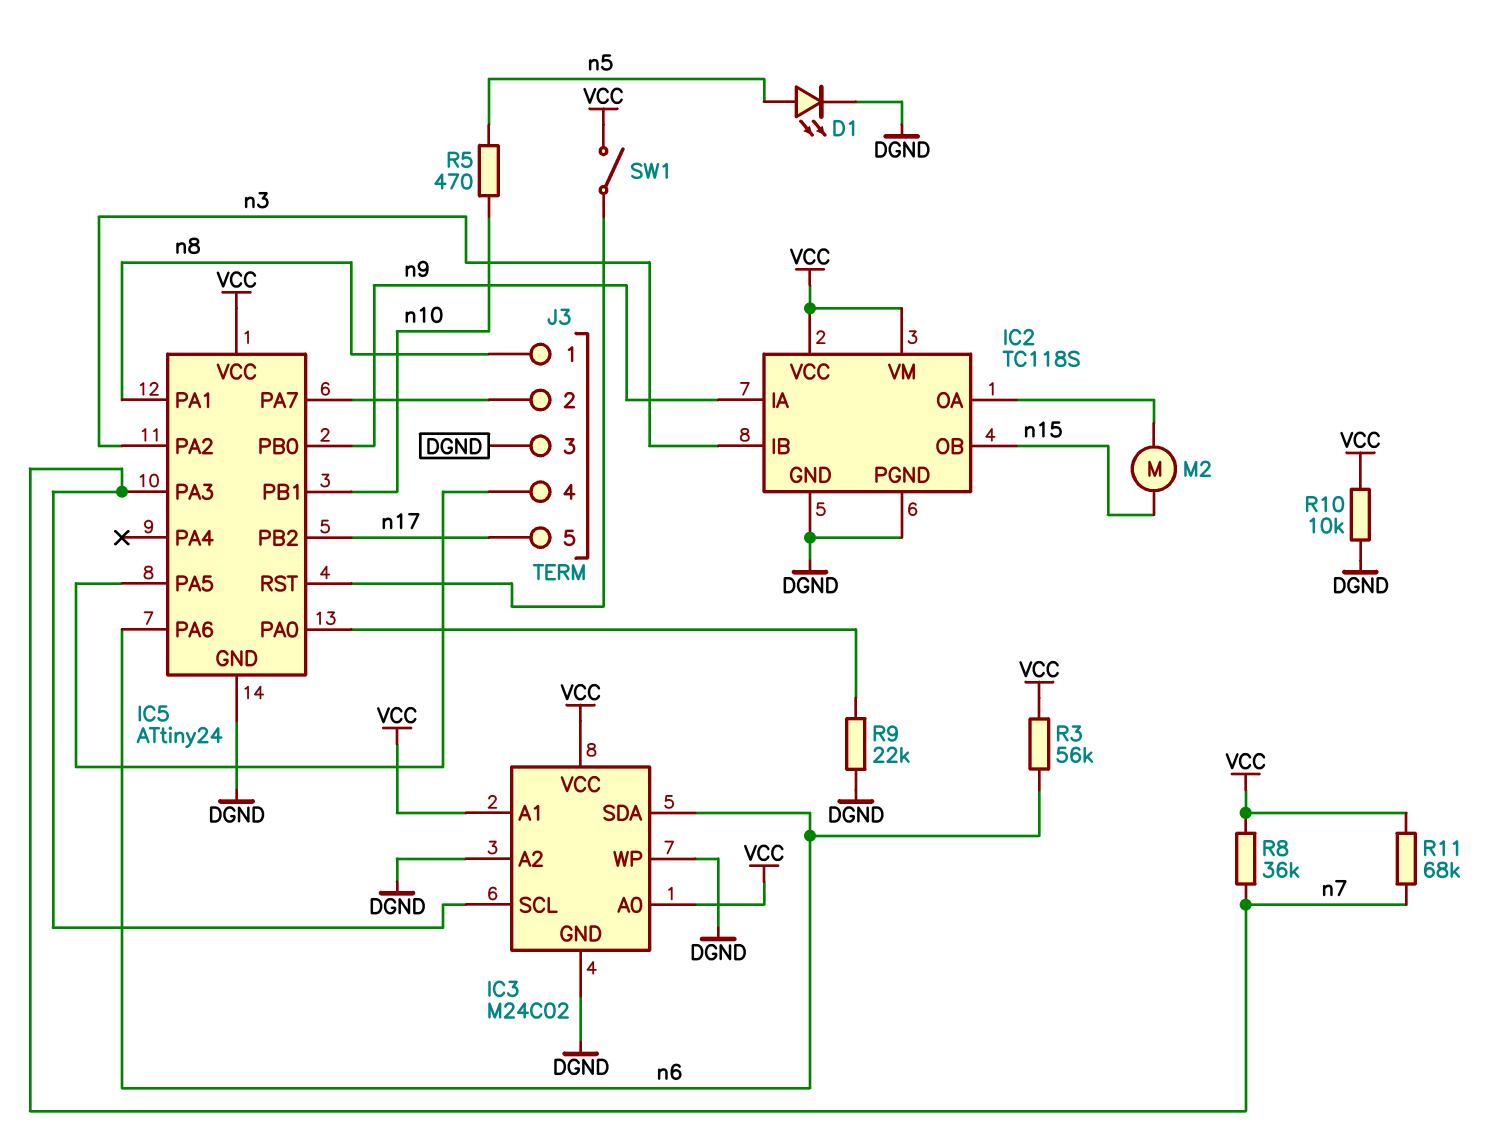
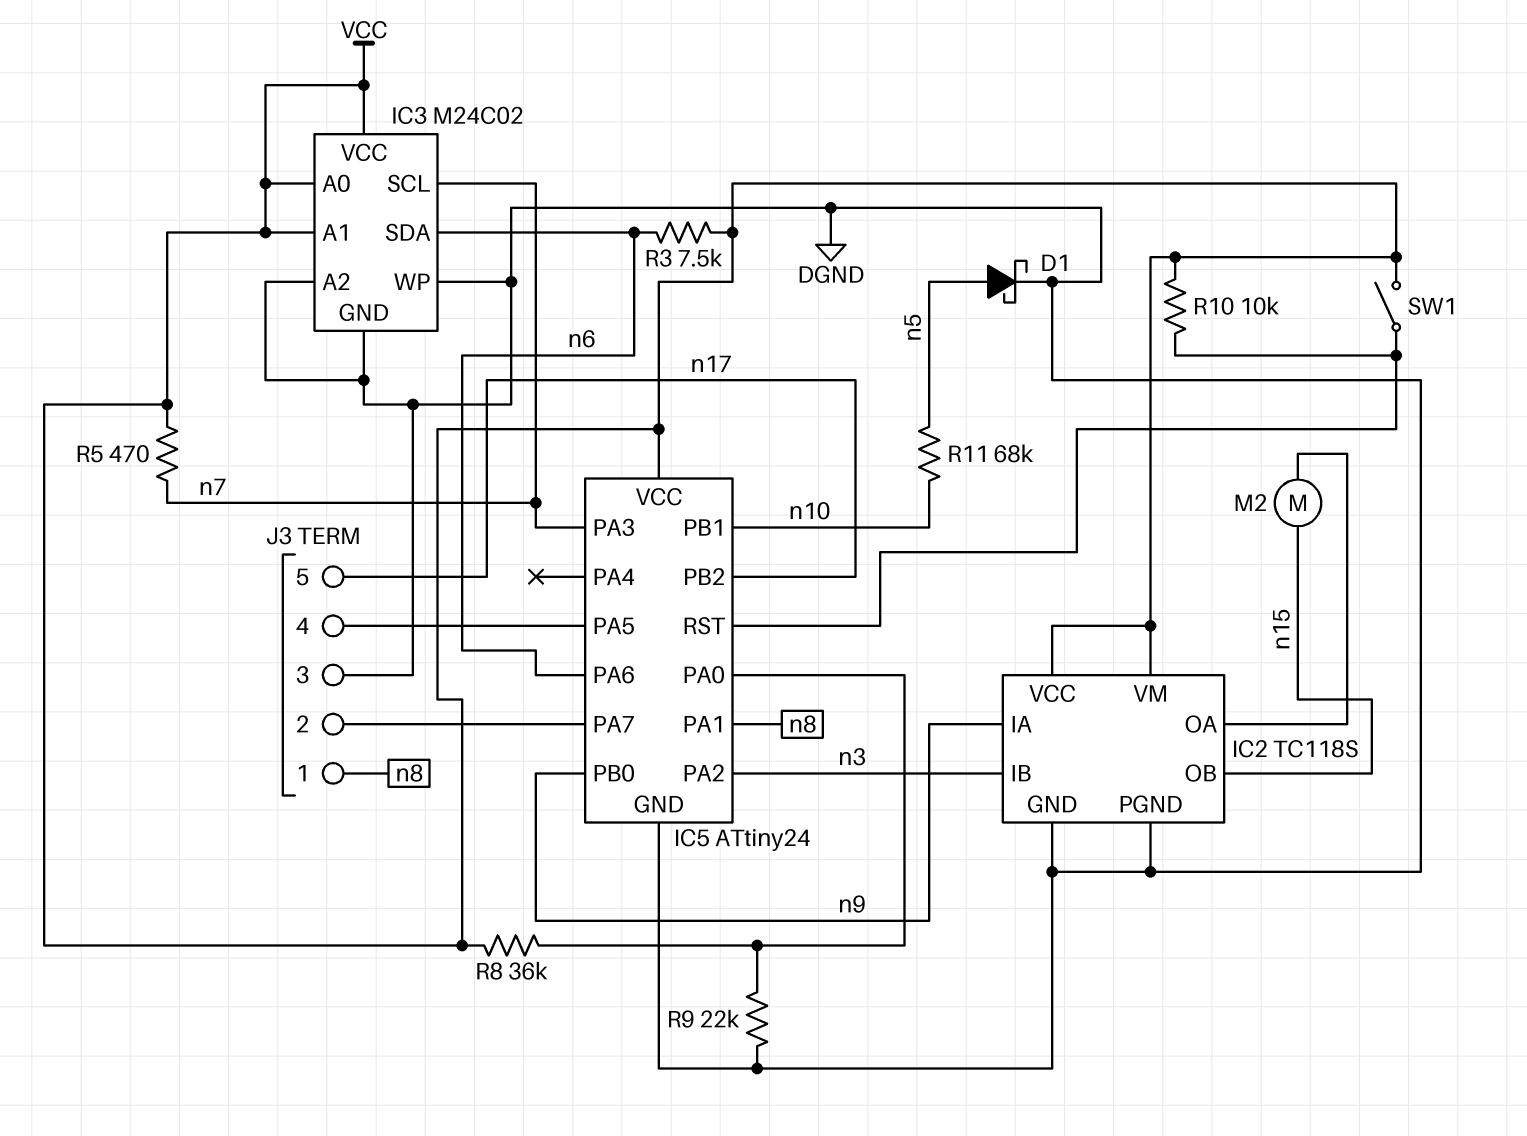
D1: LED (A n5, K DGND) -> schottky (A n5, K DGND)
R3: 56k (VCC, n6) -> 7.5k (VCC, n6)
R5: 470 (n5, n10) -> 470 (VCC, n7)
R8: 36k (VCC, n7) -> 36k (IC5/PA0, VCC)
R10: 10k (DGND, VCC) -> 10k (IC5/RST, VCC)
R11: 68k (VCC, n7) -> 68k (n5, n10)

